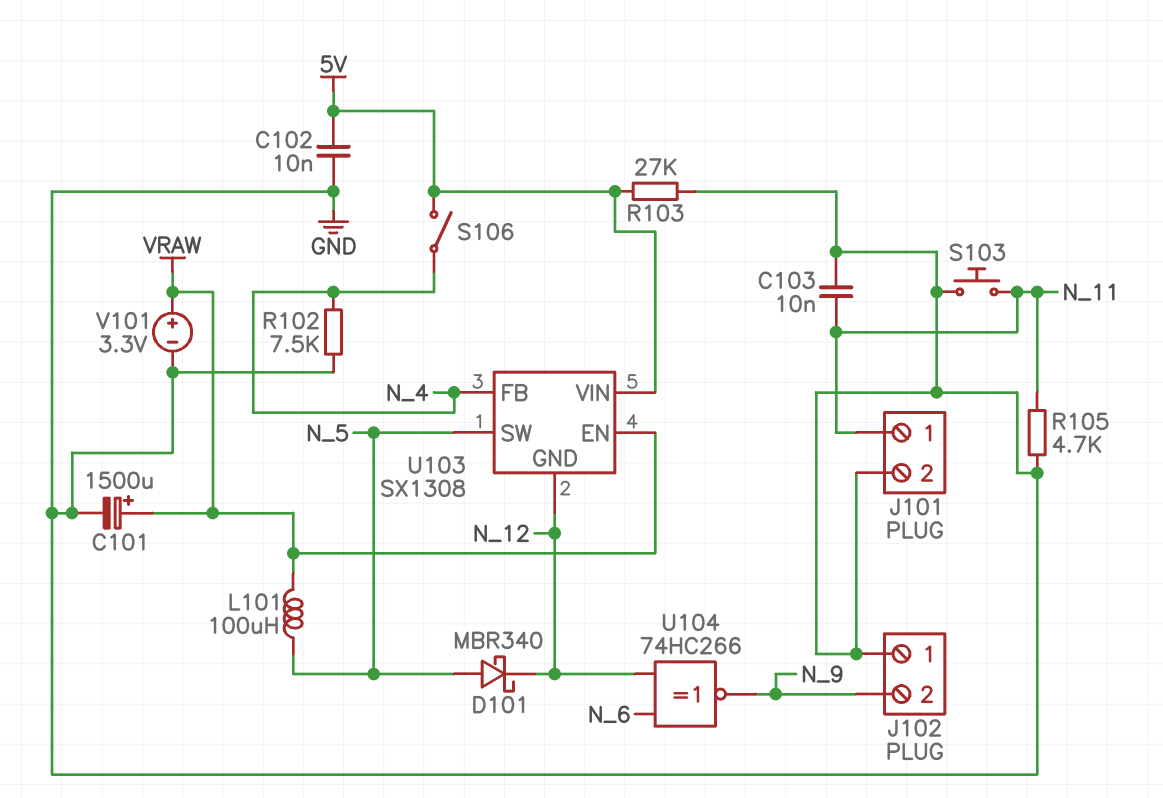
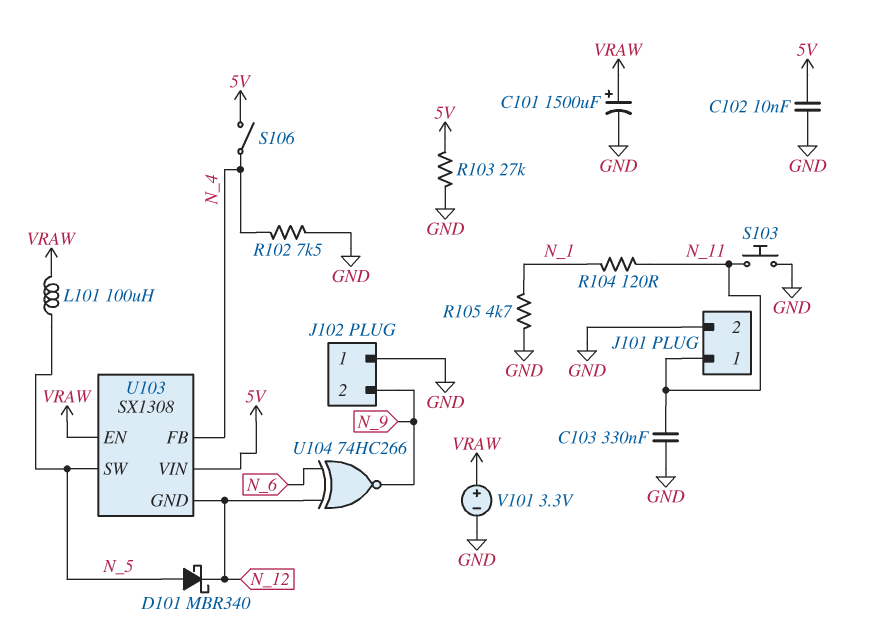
C103: 10nF (GND, N_11) -> 330nF (GND, N_11)
R104: none -> 120 (N_1, N_11)
R105: 4.7k (GND, N_11) -> 4.7k (GND, N_1)

